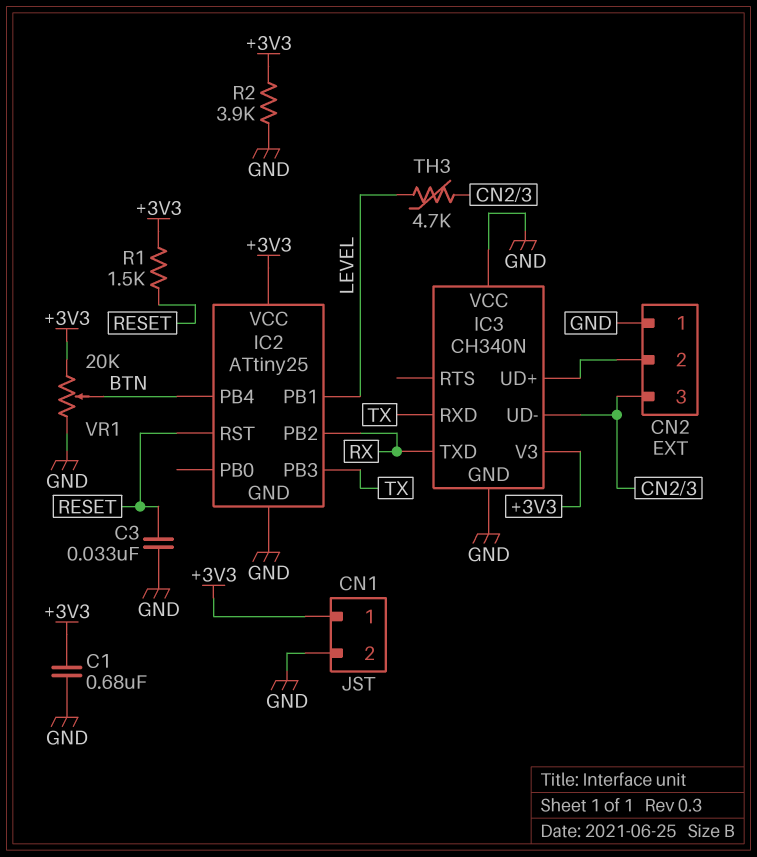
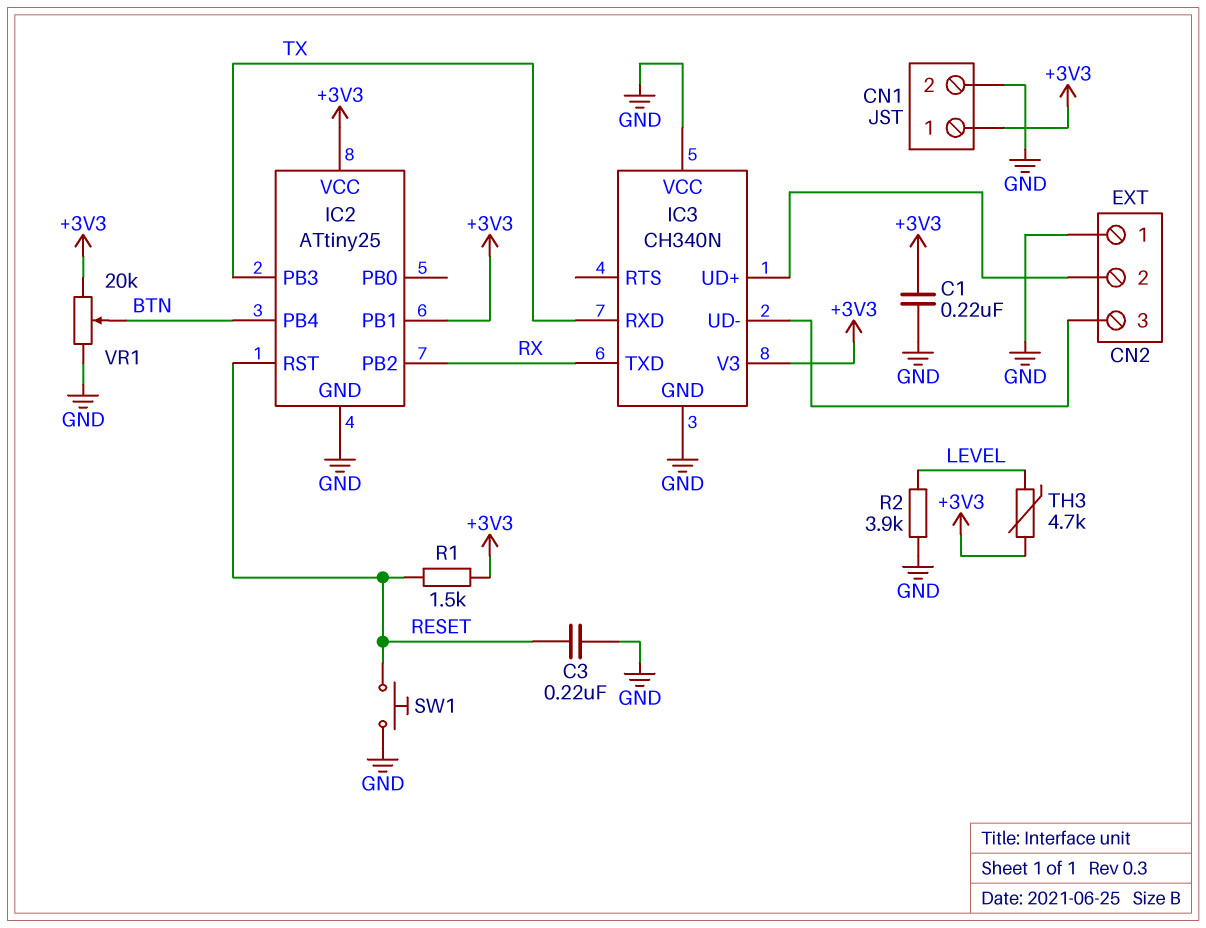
C1: 680nF (+3V3, GND) -> 220nF (+3V3, GND)
C3: 33nF (GND, RESET) -> 220nF (GND, RESET)
IC2 pin PB1: LEVEL -> +3V3
R2: 3.9k (+3V3, GND) -> 3.9k (GND, LEVEL)
SW1: none -> button (GND, RESET)
TH3: 4.7k (CN2/3, LEVEL) -> 4.7k (+3V3, LEVEL)

